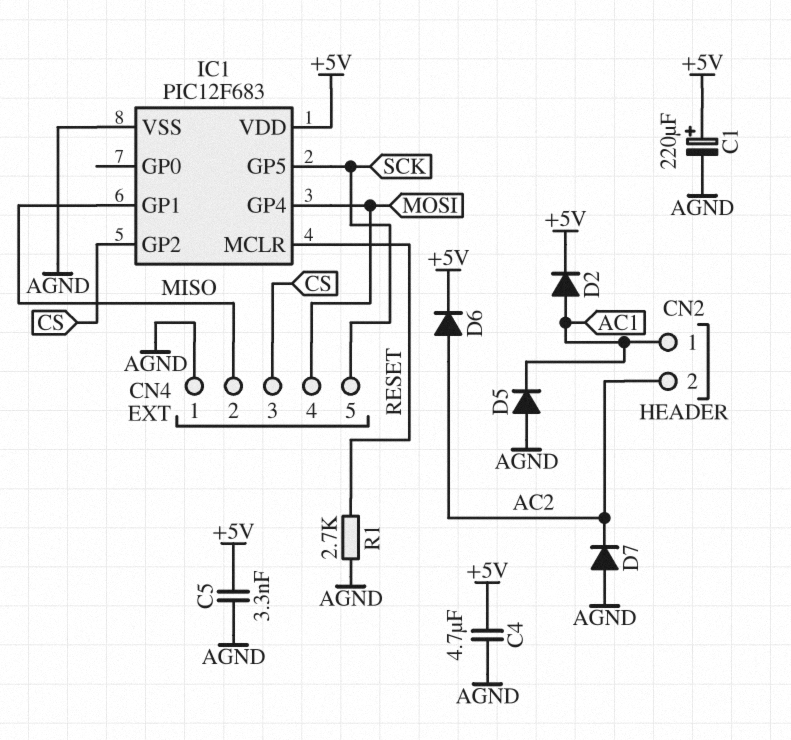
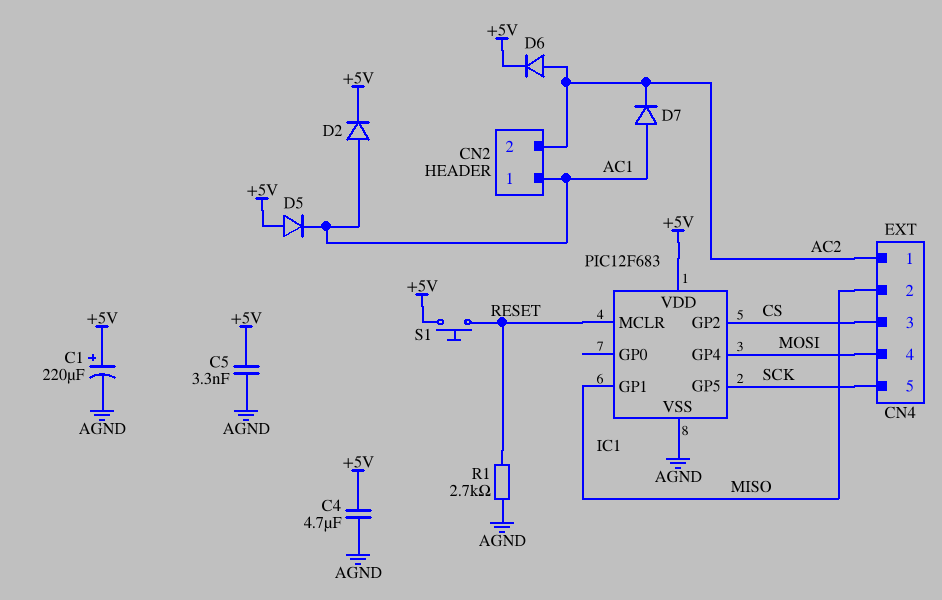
CN4 pin 1: AGND -> AC2
D5: diode (A AGND, K AC1) -> diode (A +5V, K AC1)
D7: diode (A AGND, K AC2) -> diode (A AC1, K AC2)
S1: none -> button (+5V, RESET)

